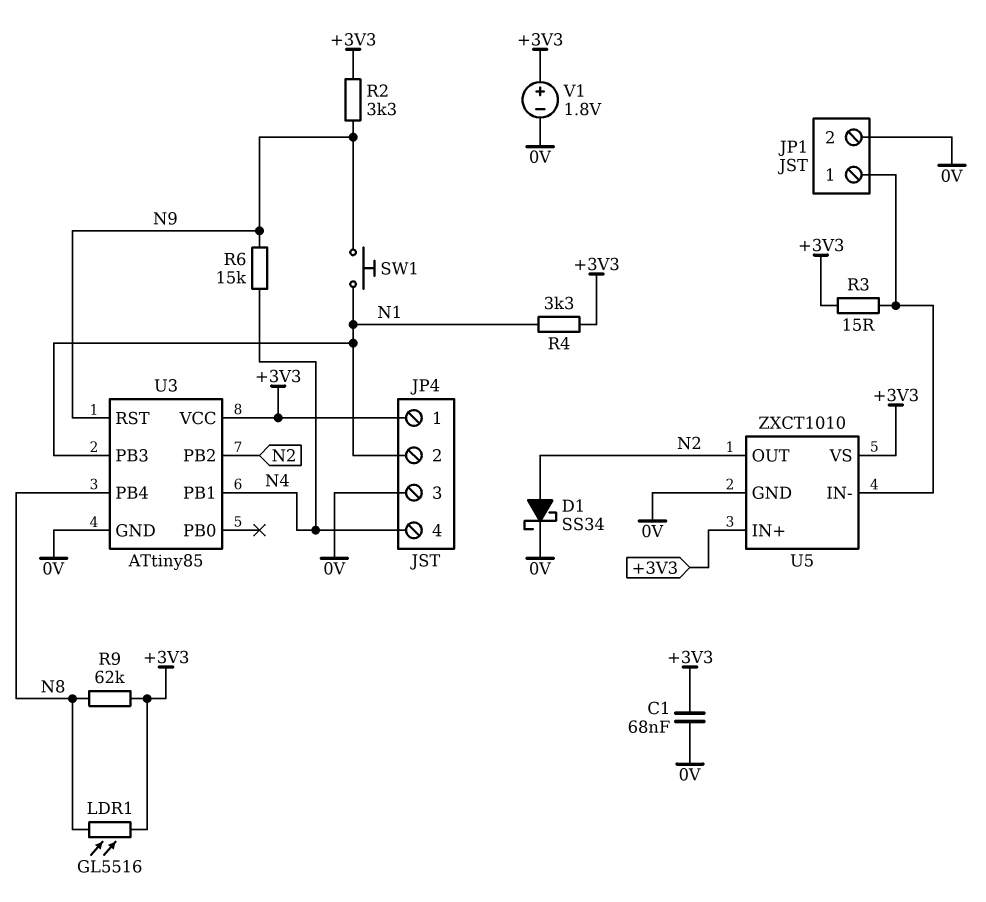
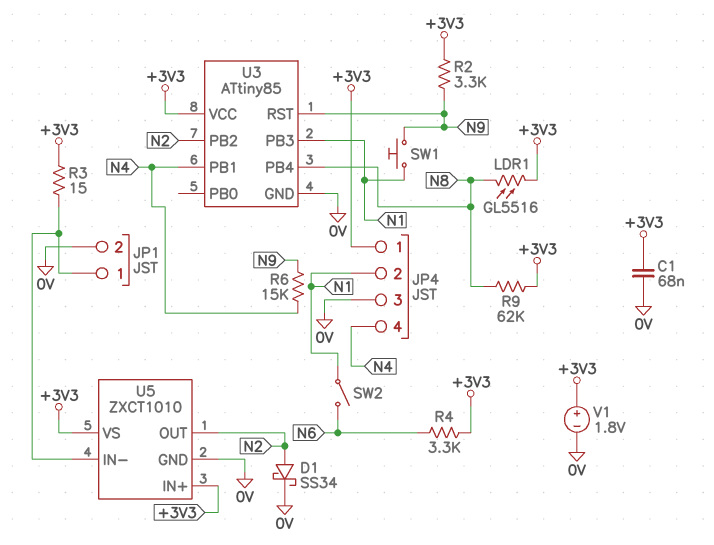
R4: 3.3k (+3V3, N1) -> 3.3k (+3V3, N6)
SW2: none -> switch (N1, N6)

